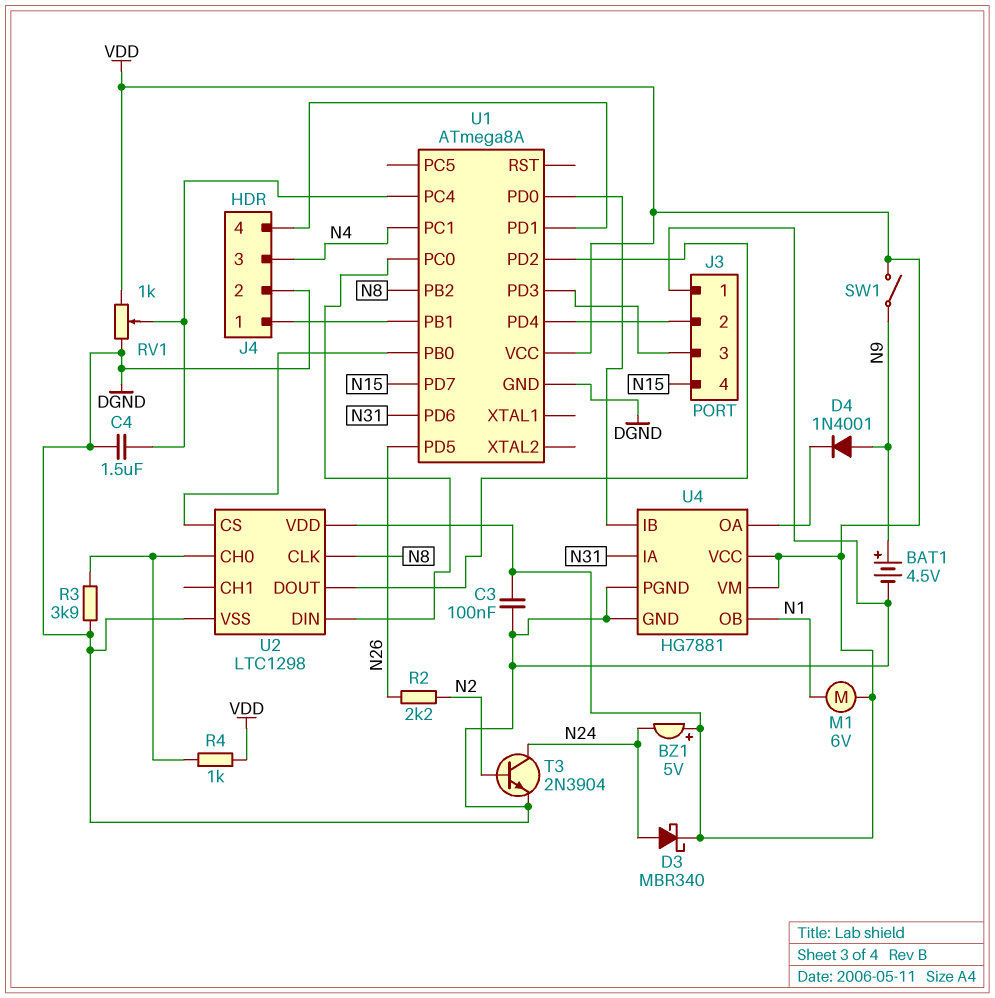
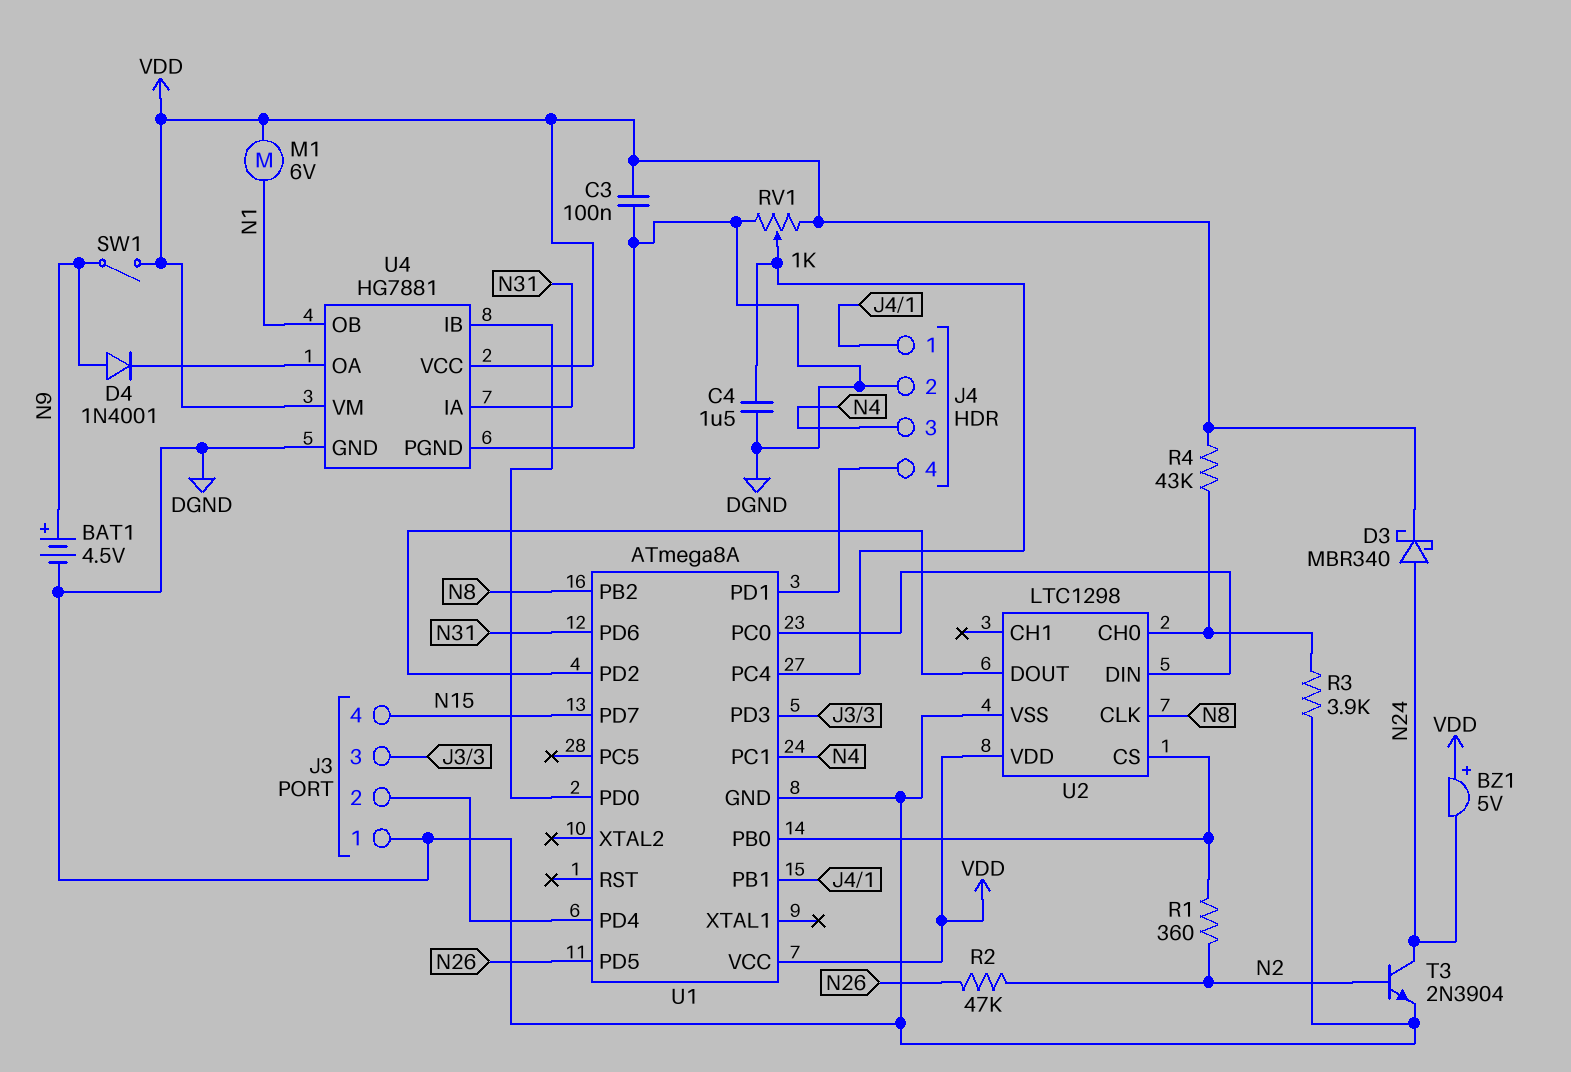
R1: none -> 360 (N2, U1/PB0)
R2: 2.2k (N2, N26) -> 47k (N2, N26)
R4: 1k (U2/CH0, VDD) -> 43k (U2/CH0, VDD)

